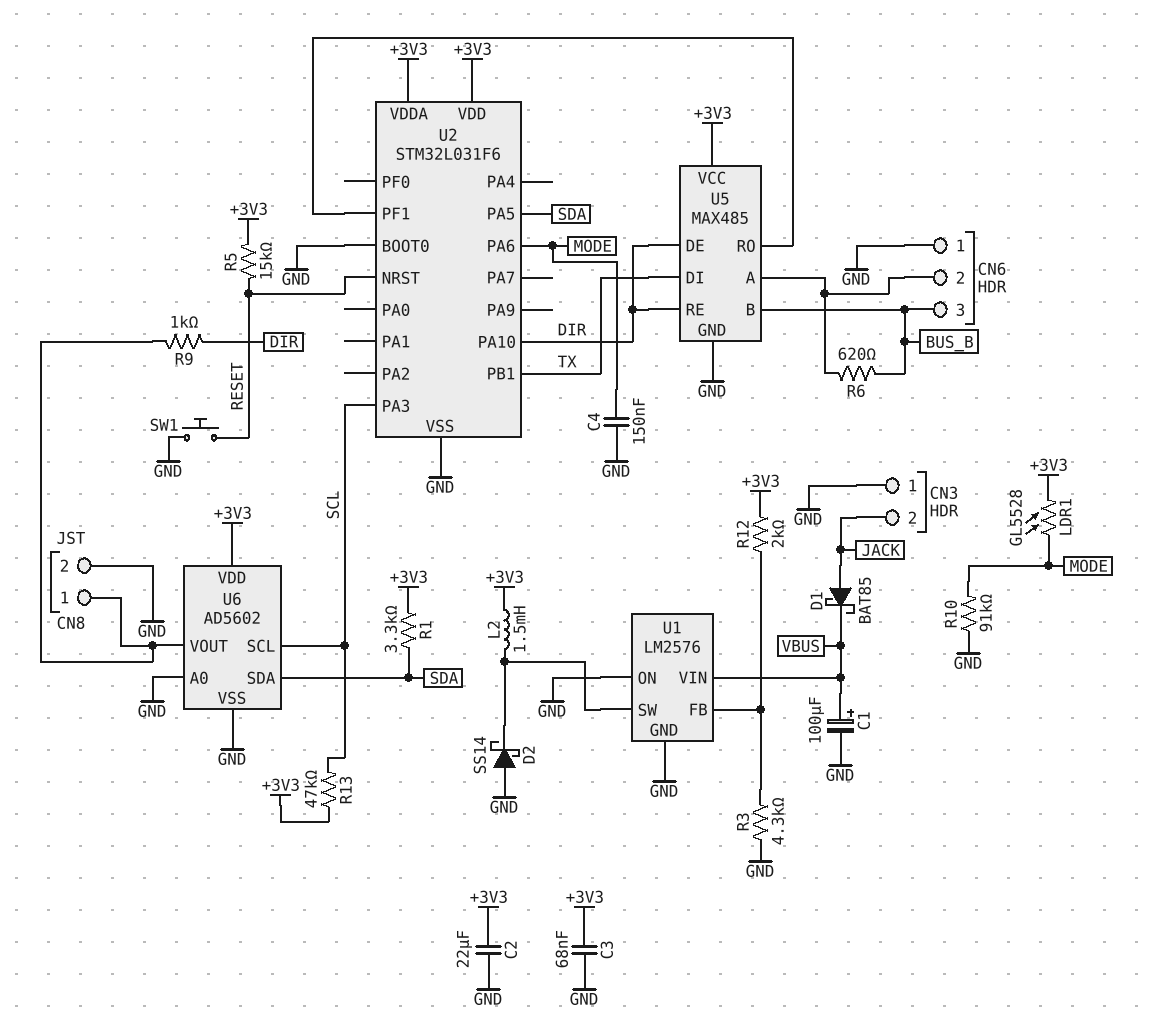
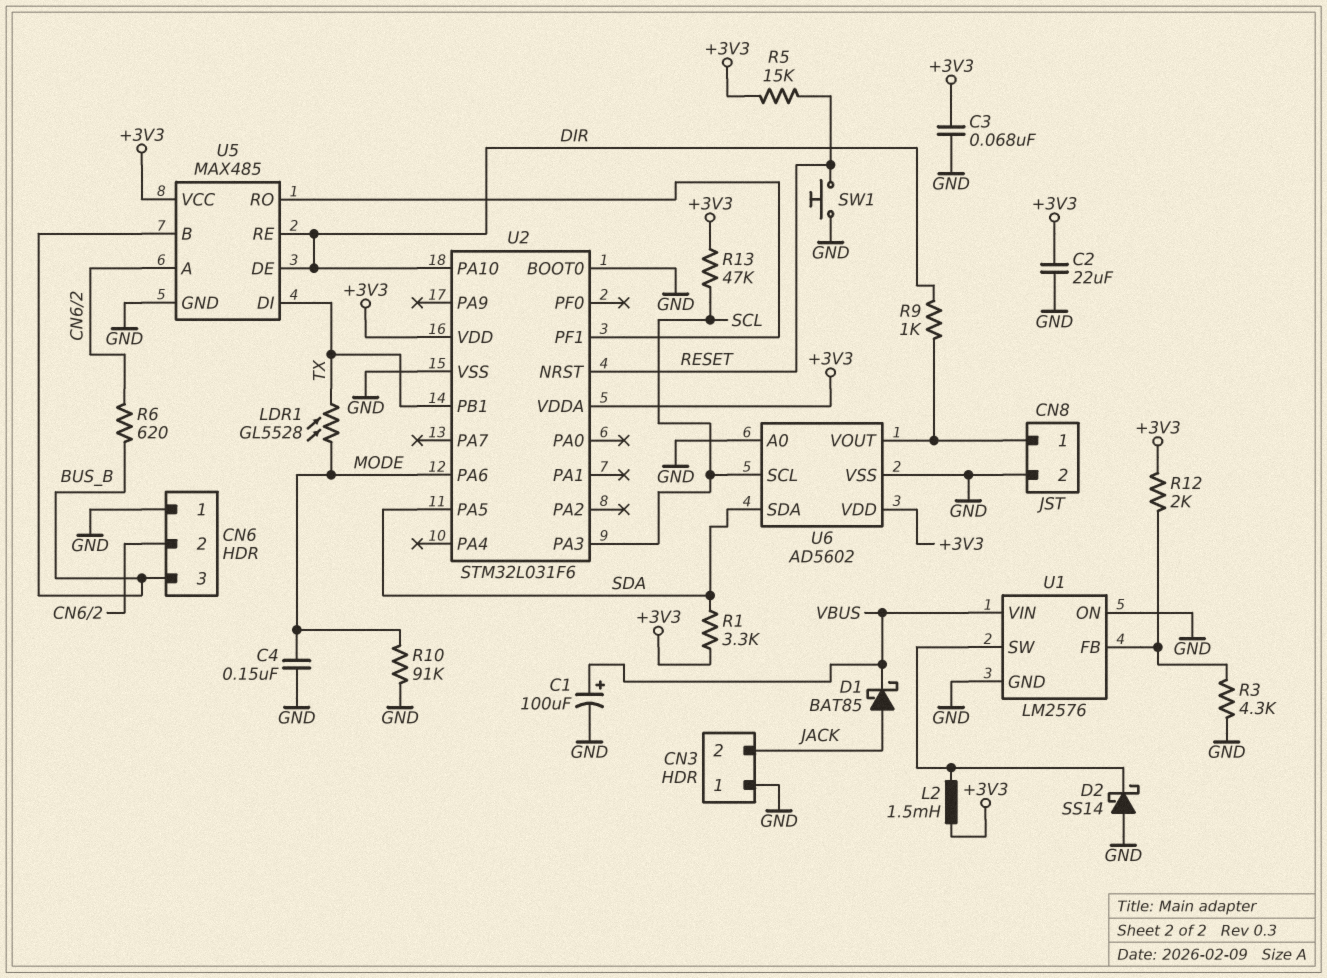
LDR1: GL5528 (+3V3, MODE) -> GL5528 (MODE, TX)

